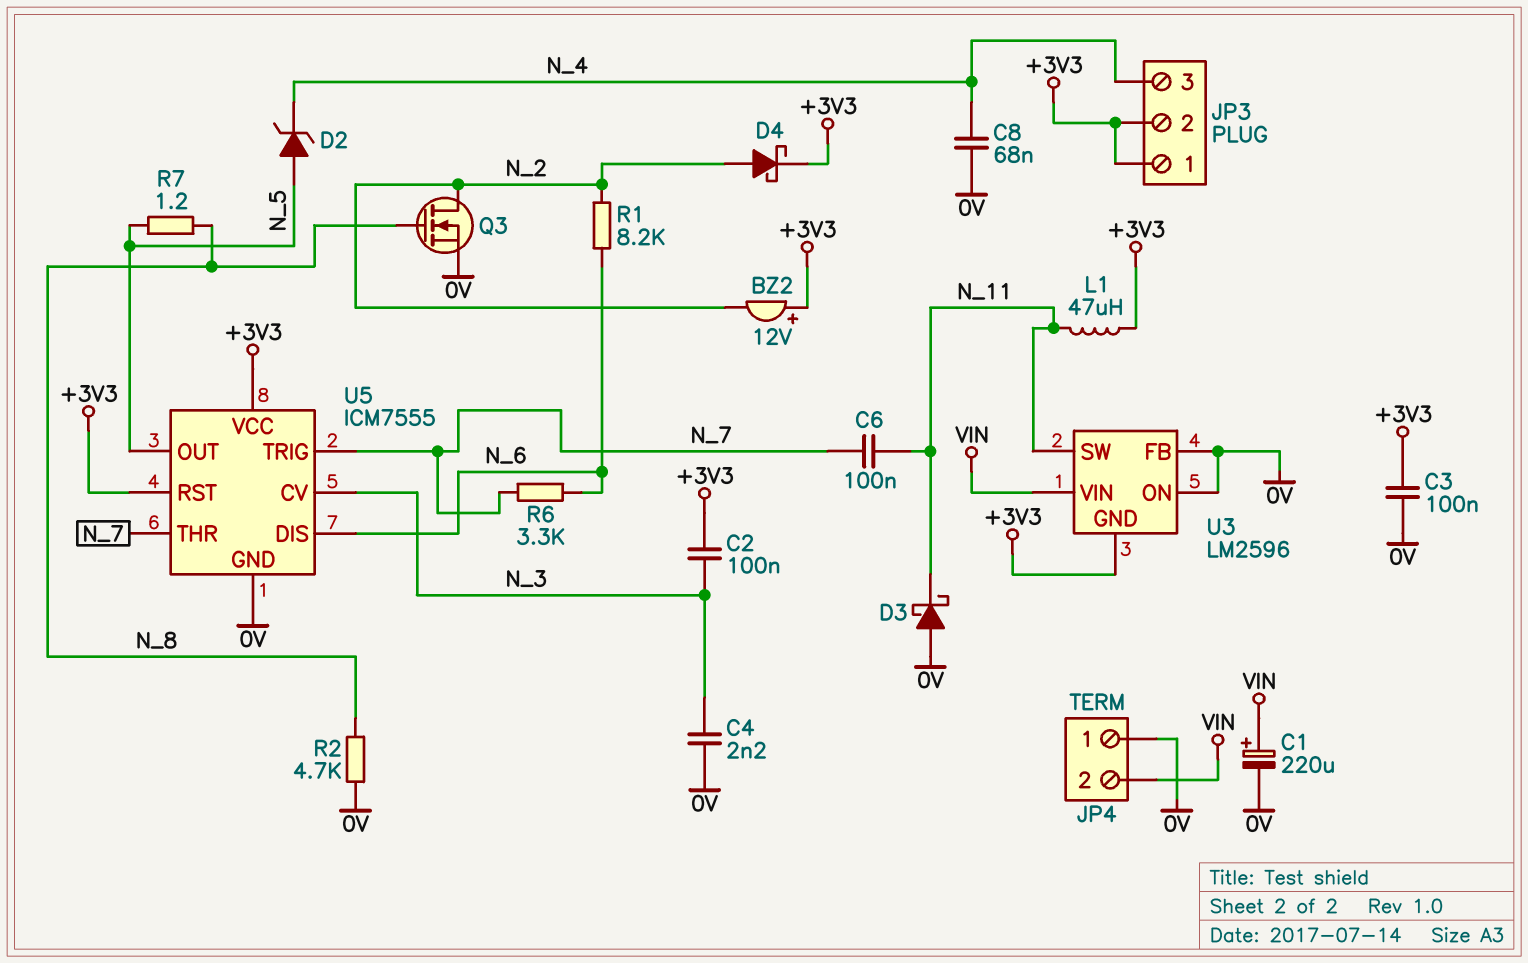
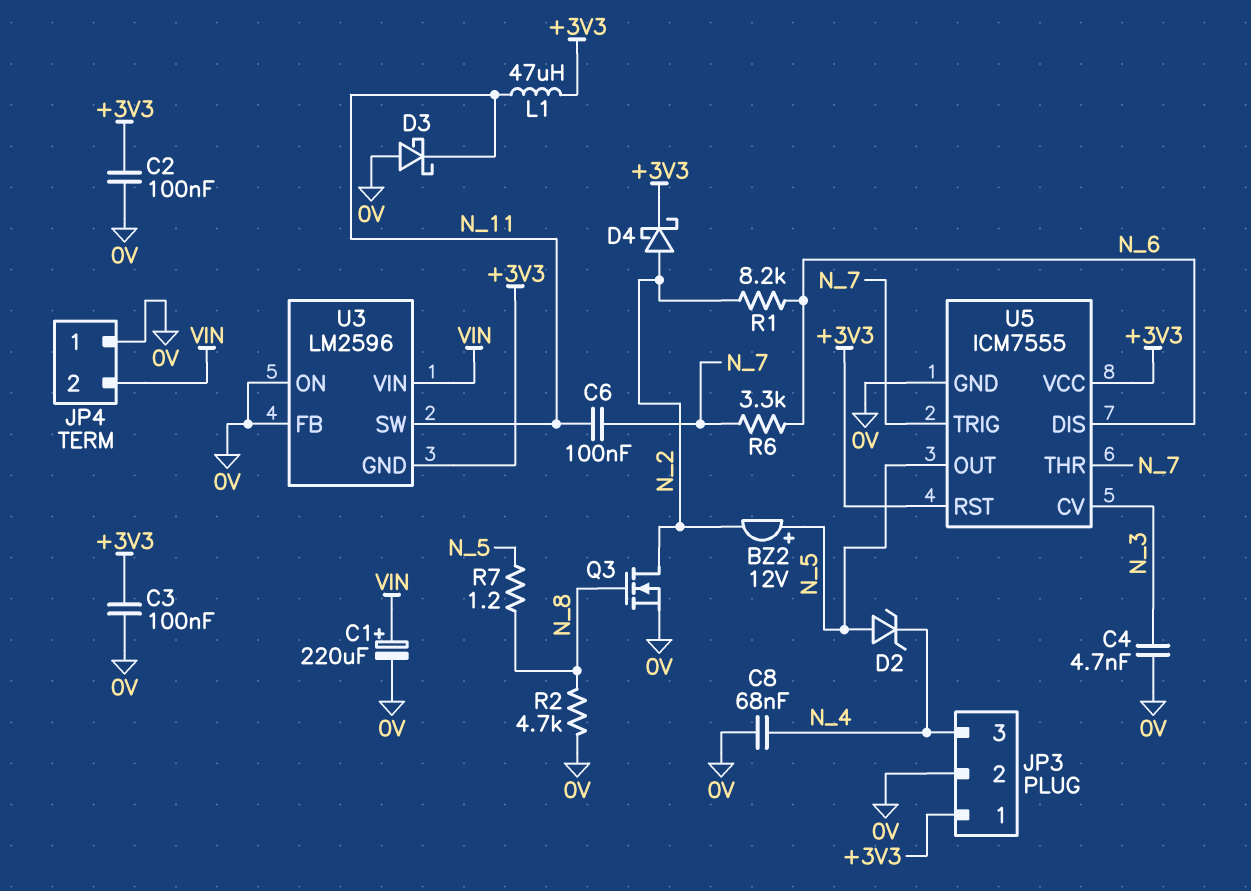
BZ2: buzzer 12V (plus +3V3, minus N_2) -> buzzer 12V (plus N_5, minus N_2)
C2: 100nF (+3V3, N_3) -> 100nF (+3V3, 0V)
C4: 2.2nF (0V, N_3) -> 4.7nF (0V, N_3)
JP3 pin 2: +3V3 -> 0V

